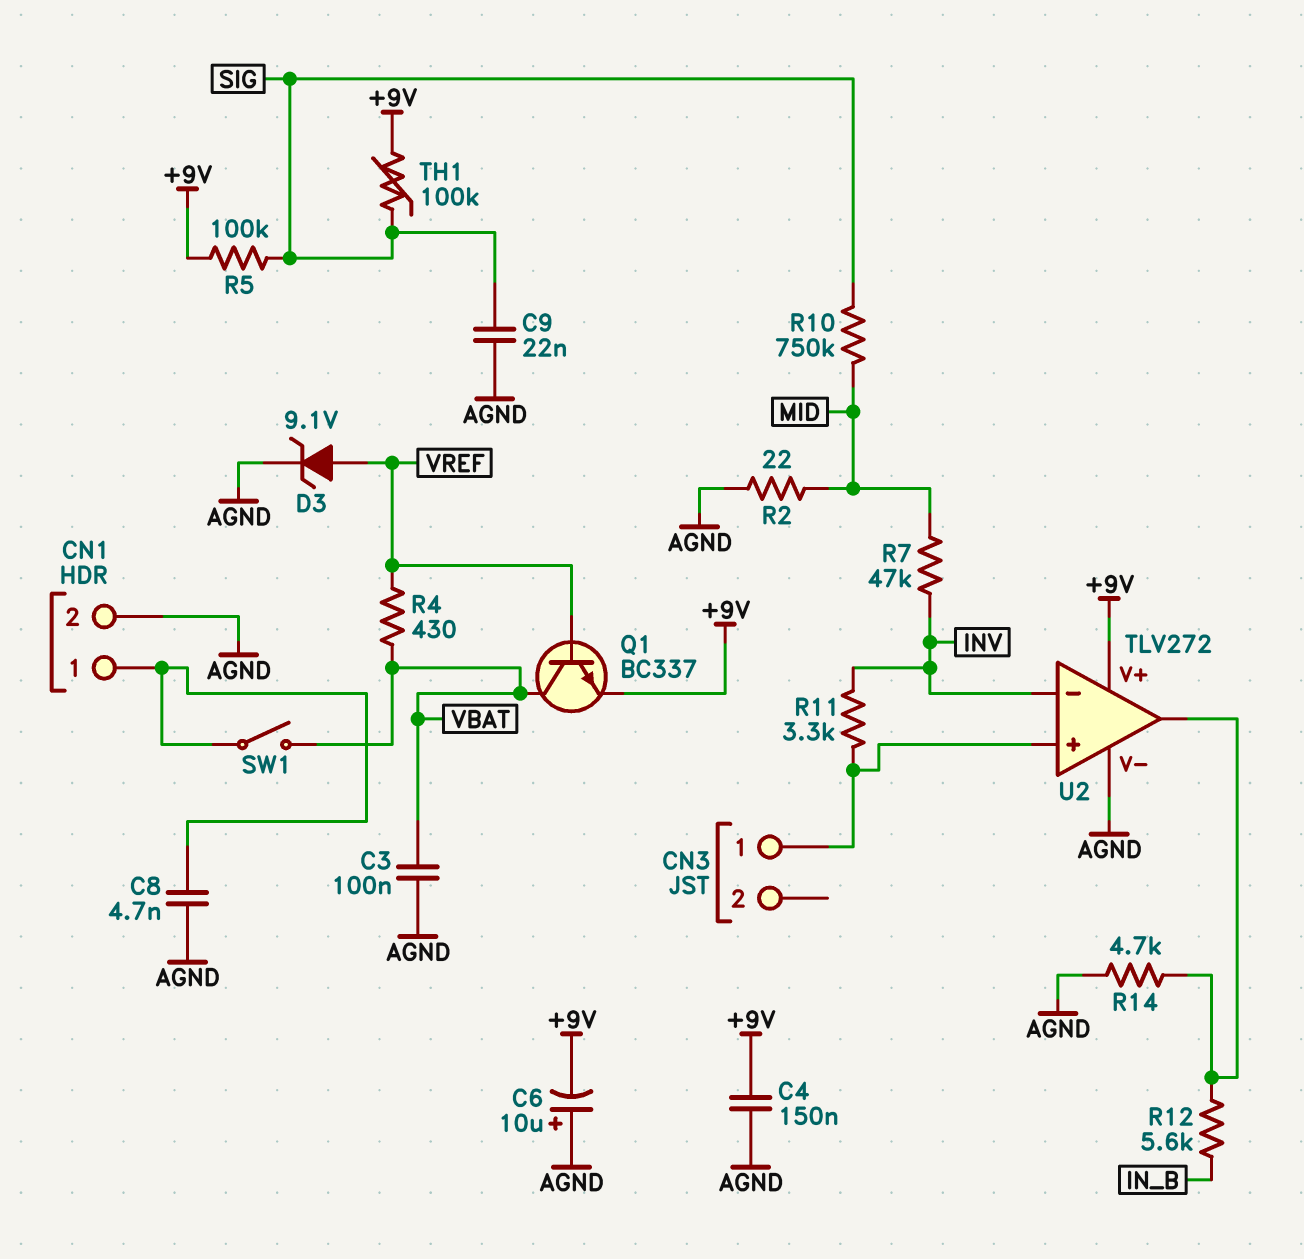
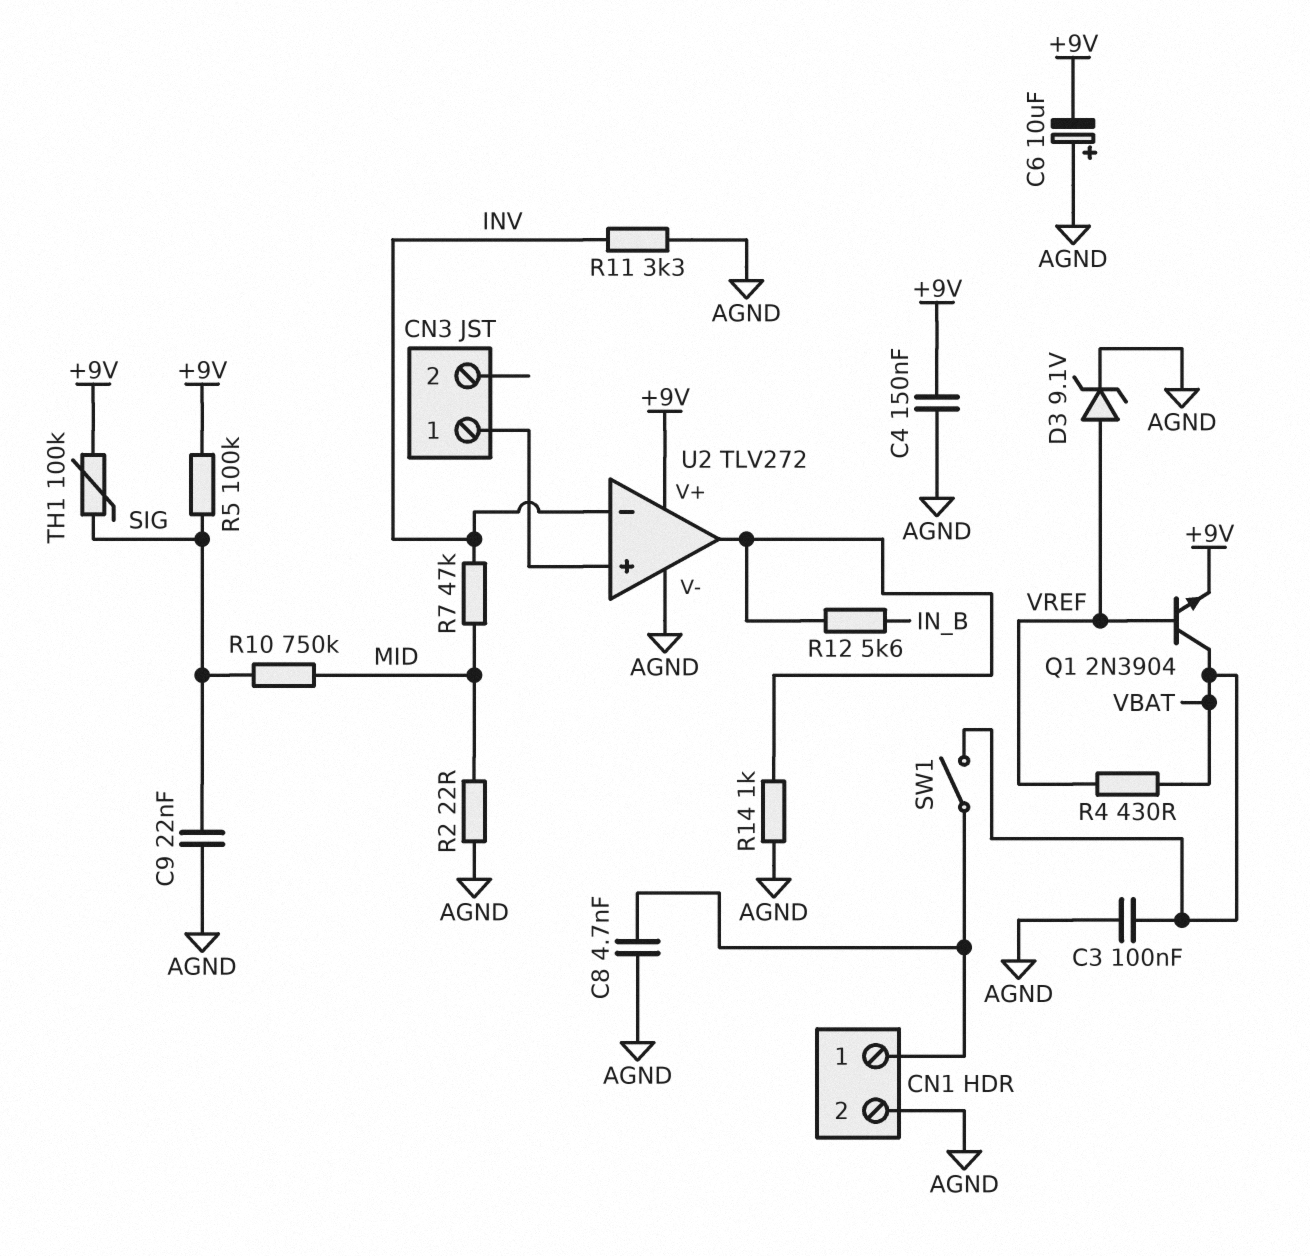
Q1: NPN BC337 (B VREF, C VBAT, E +9V) -> NPN 2N3904 (B VREF, C VBAT, E +9V)
R11: 3.3k (CN3/1, INV) -> 3.3k (AGND, INV)
R14: 4.7k (AGND, U2/out) -> 1k (AGND, U2/out)

